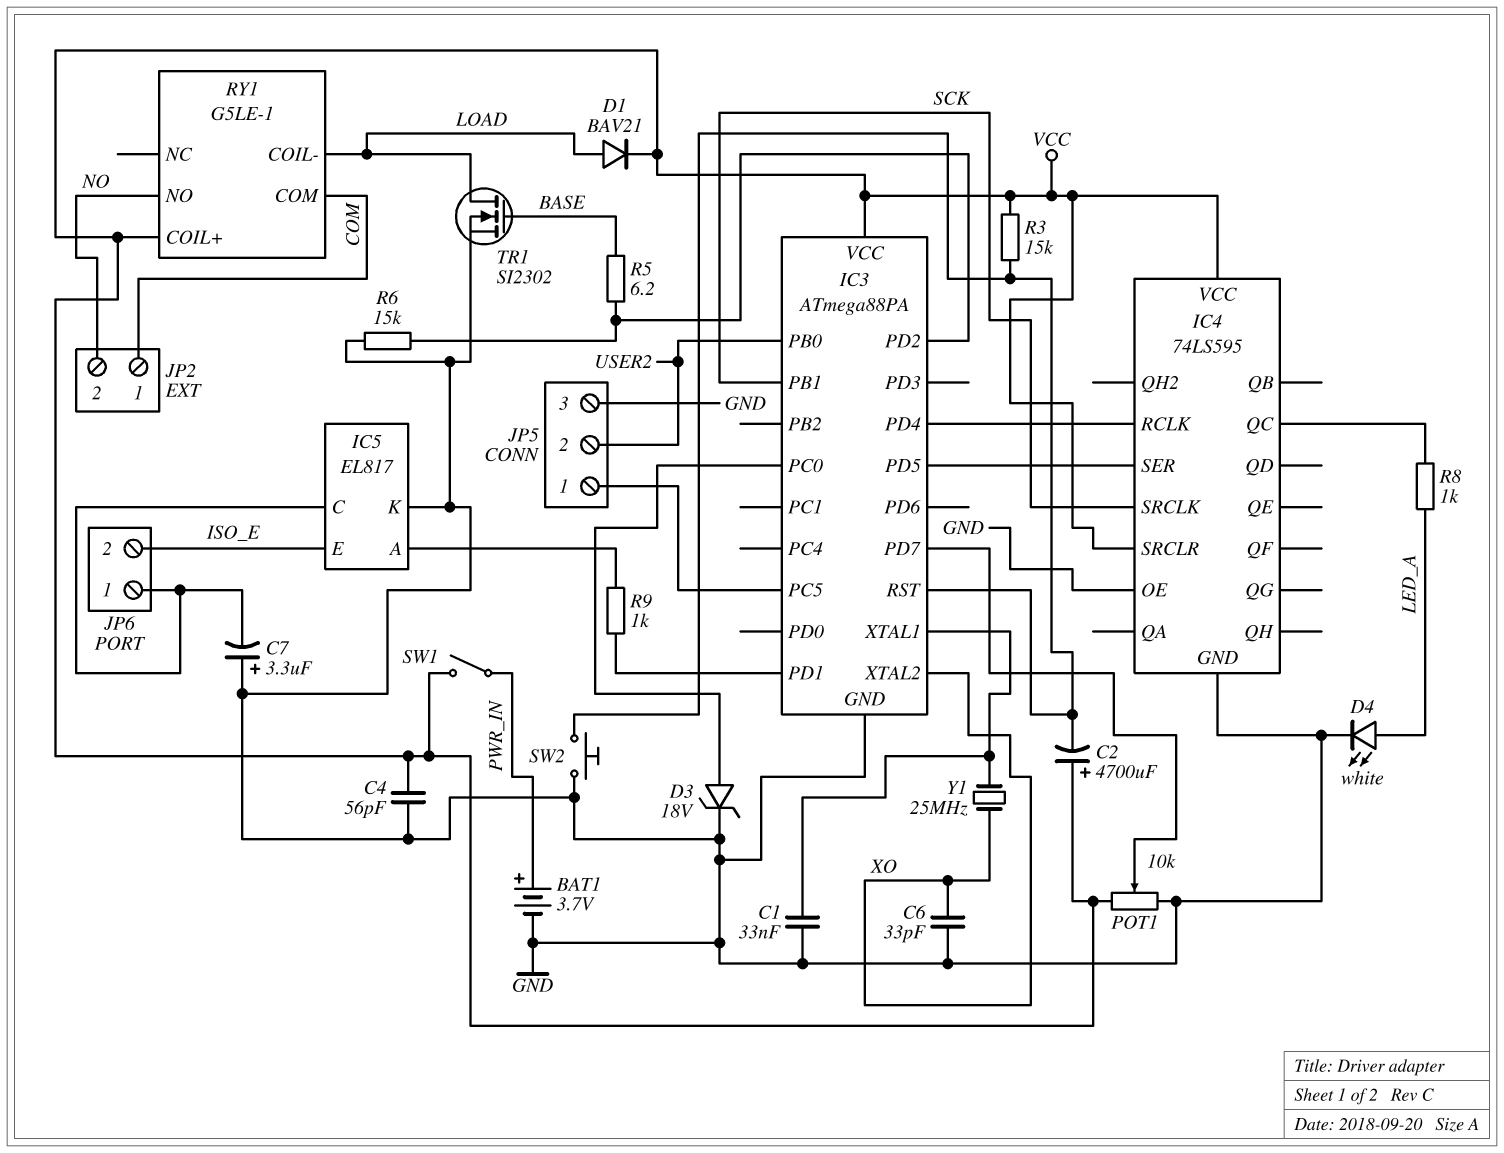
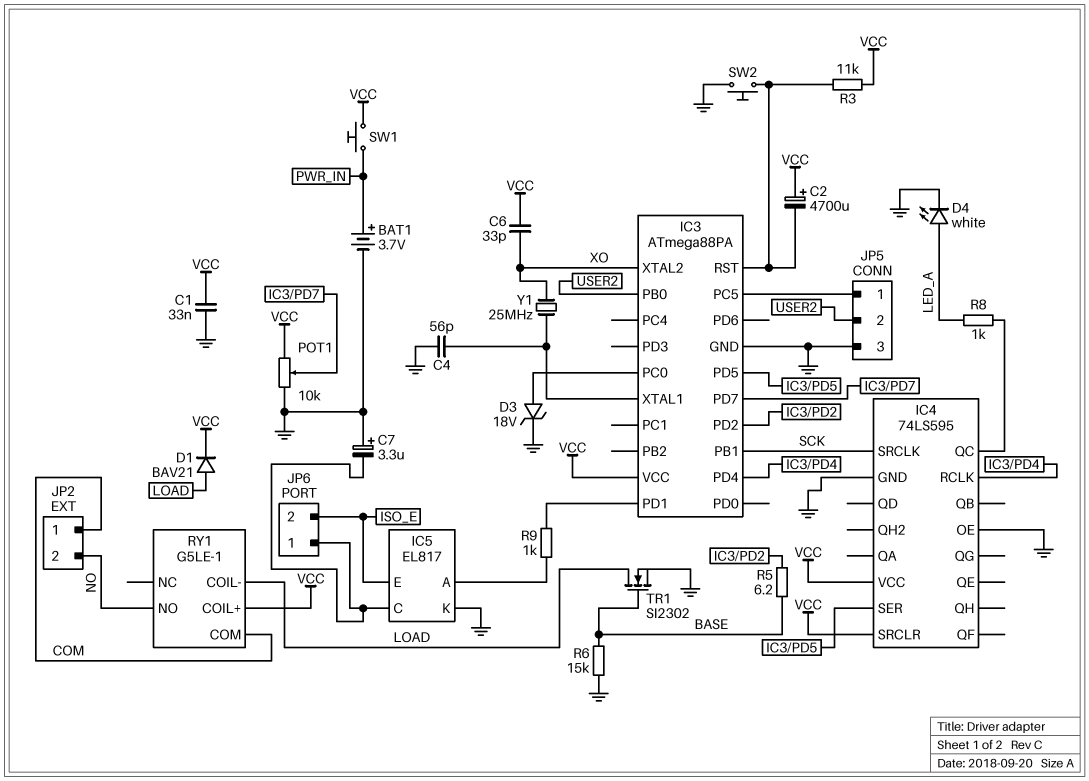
C1: 33nF (GND, IC3/XTAL1) -> 33nF (GND, VCC)
C4: 56pF (GND, VCC) -> 56pF (GND, IC3/XTAL1)
C6: 33pF (GND, XO) -> 33pF (VCC, XO)
R3: 15k (IC3/RST, VCC) -> 11k (IC3/RST, VCC)
R6: 15k (GND, IC3/PD2) -> 15k (BASE, GND)
SW1: switch (PWR_IN, VCC) -> button (PWR_IN, VCC)

